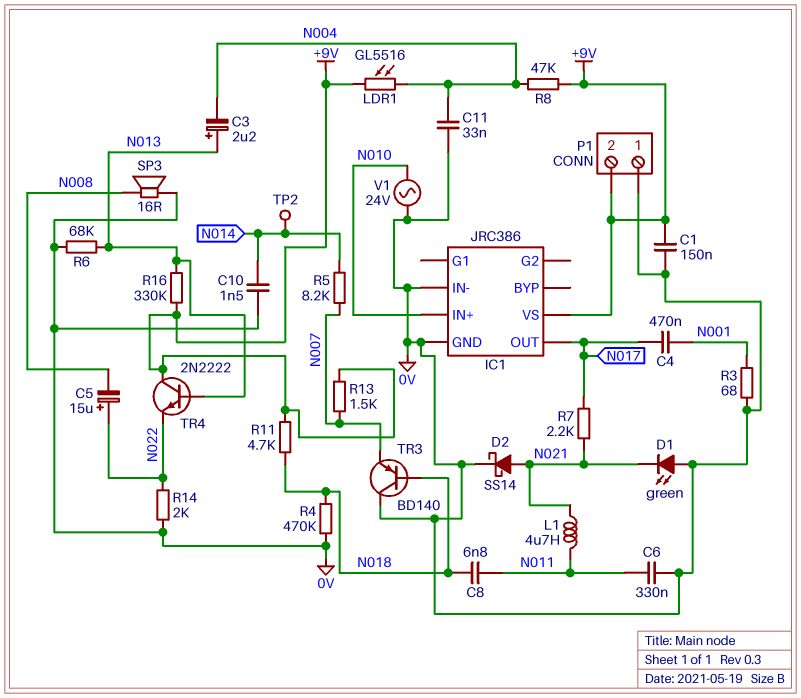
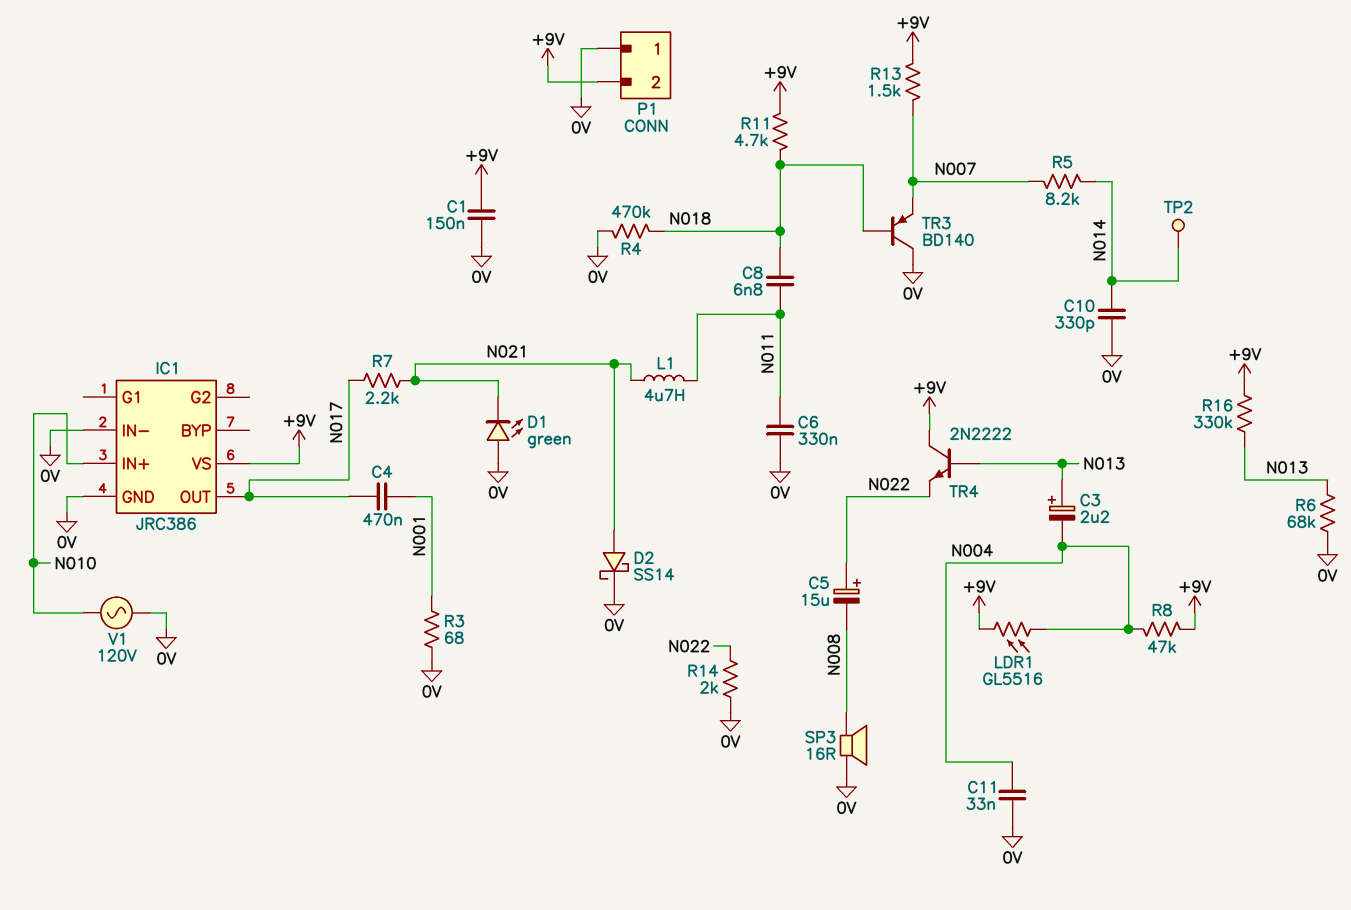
C10: 1.5nF (0V, N014) -> 330pF (0V, N014)
V1: AC 24V (0V, N010) -> AC 120V (0V, N010)

